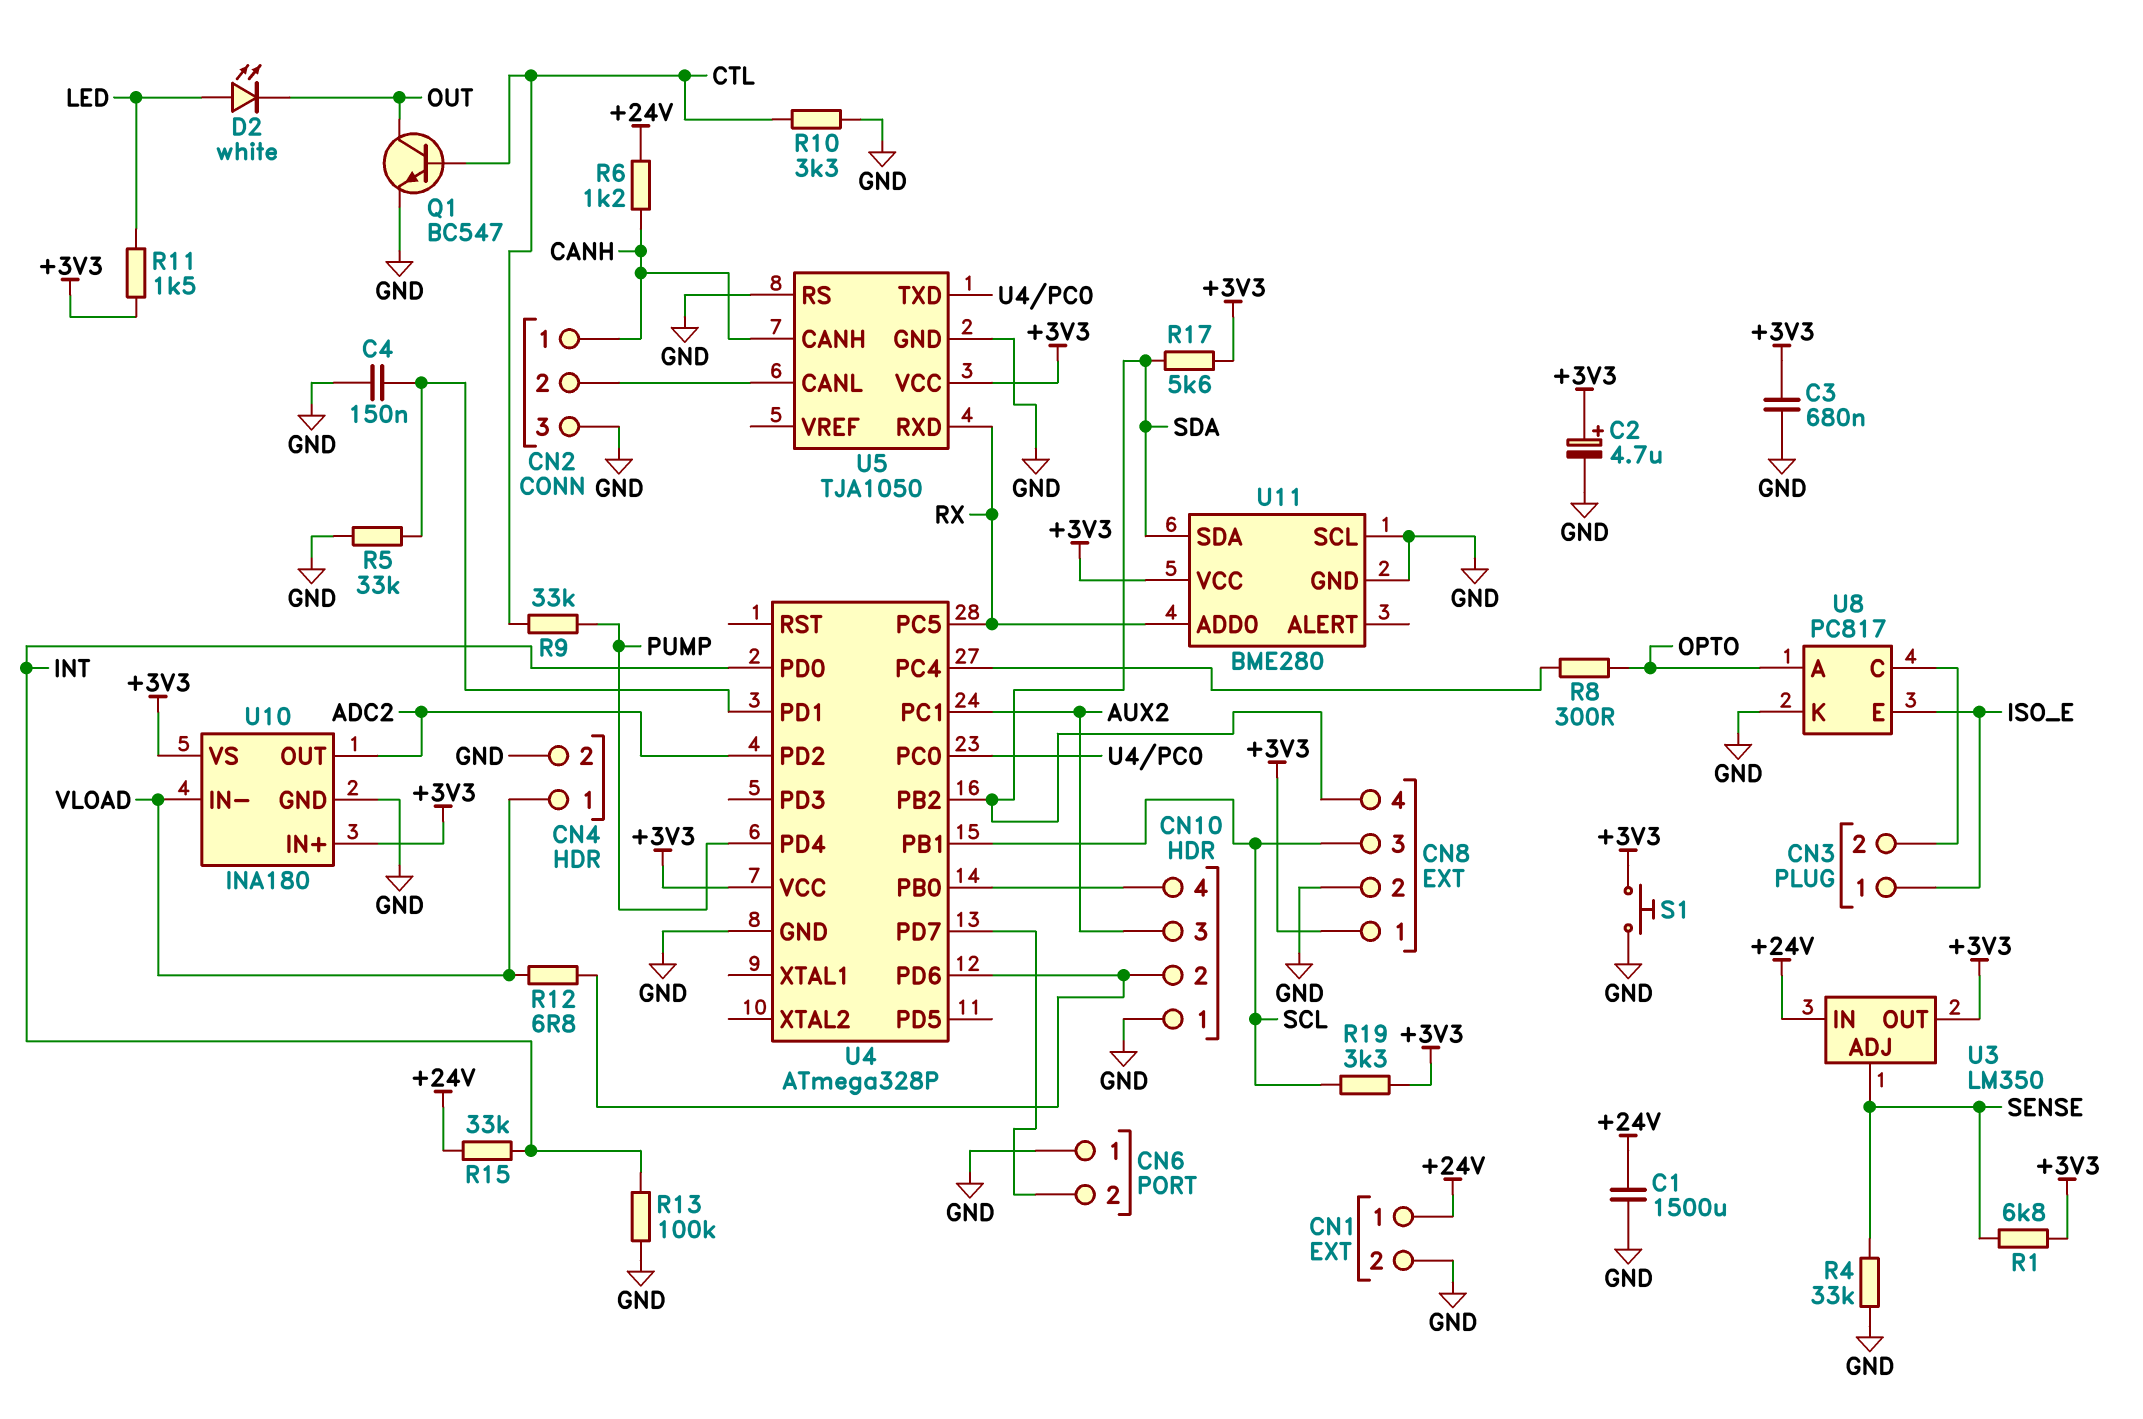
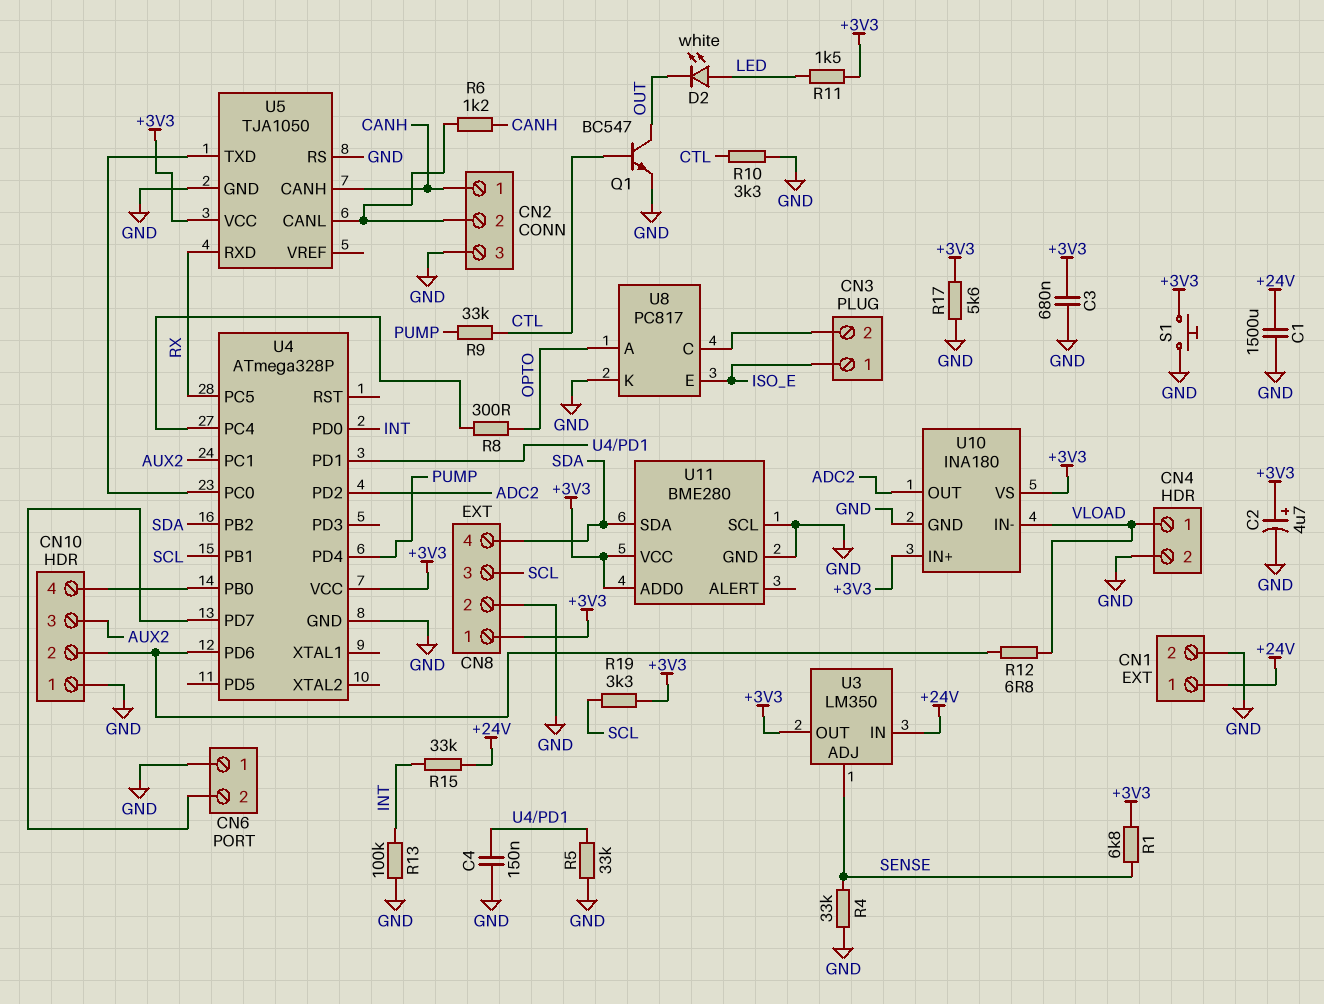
R6: 1.2k (+24V, CANH) -> 1.2k (CANH, CN2/2)
R17: 5.6k (+3V3, SDA) -> 5.6k (+3V3, GND)
U11 pin ADD0: RX -> +3V3

